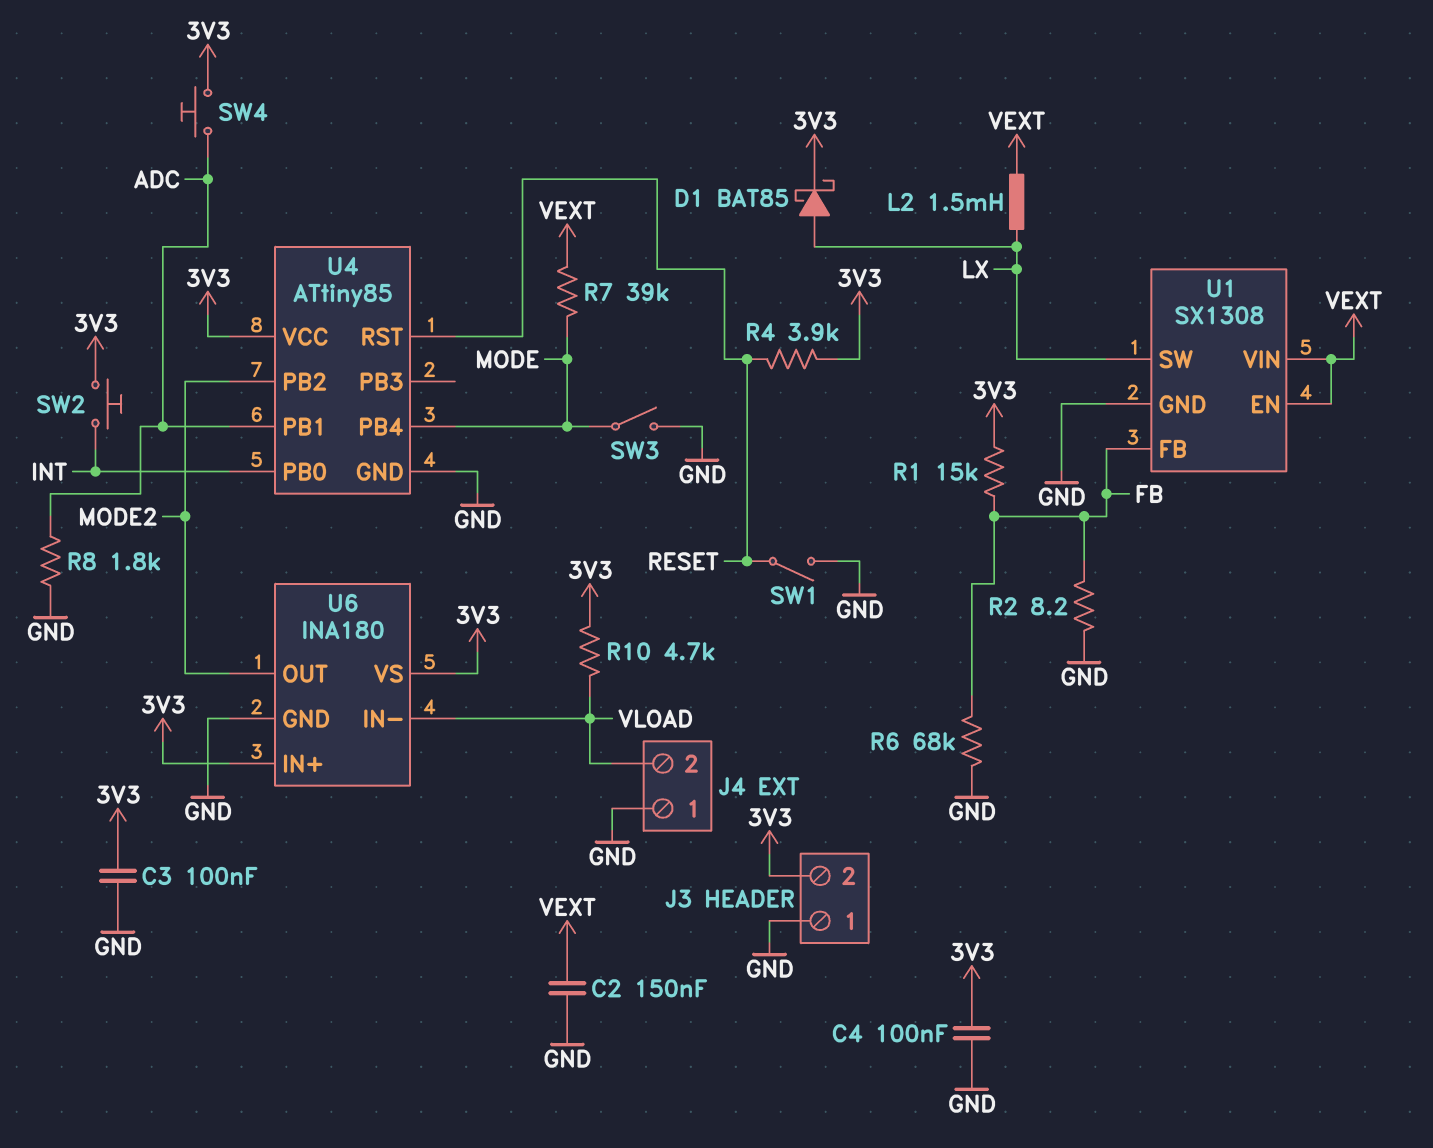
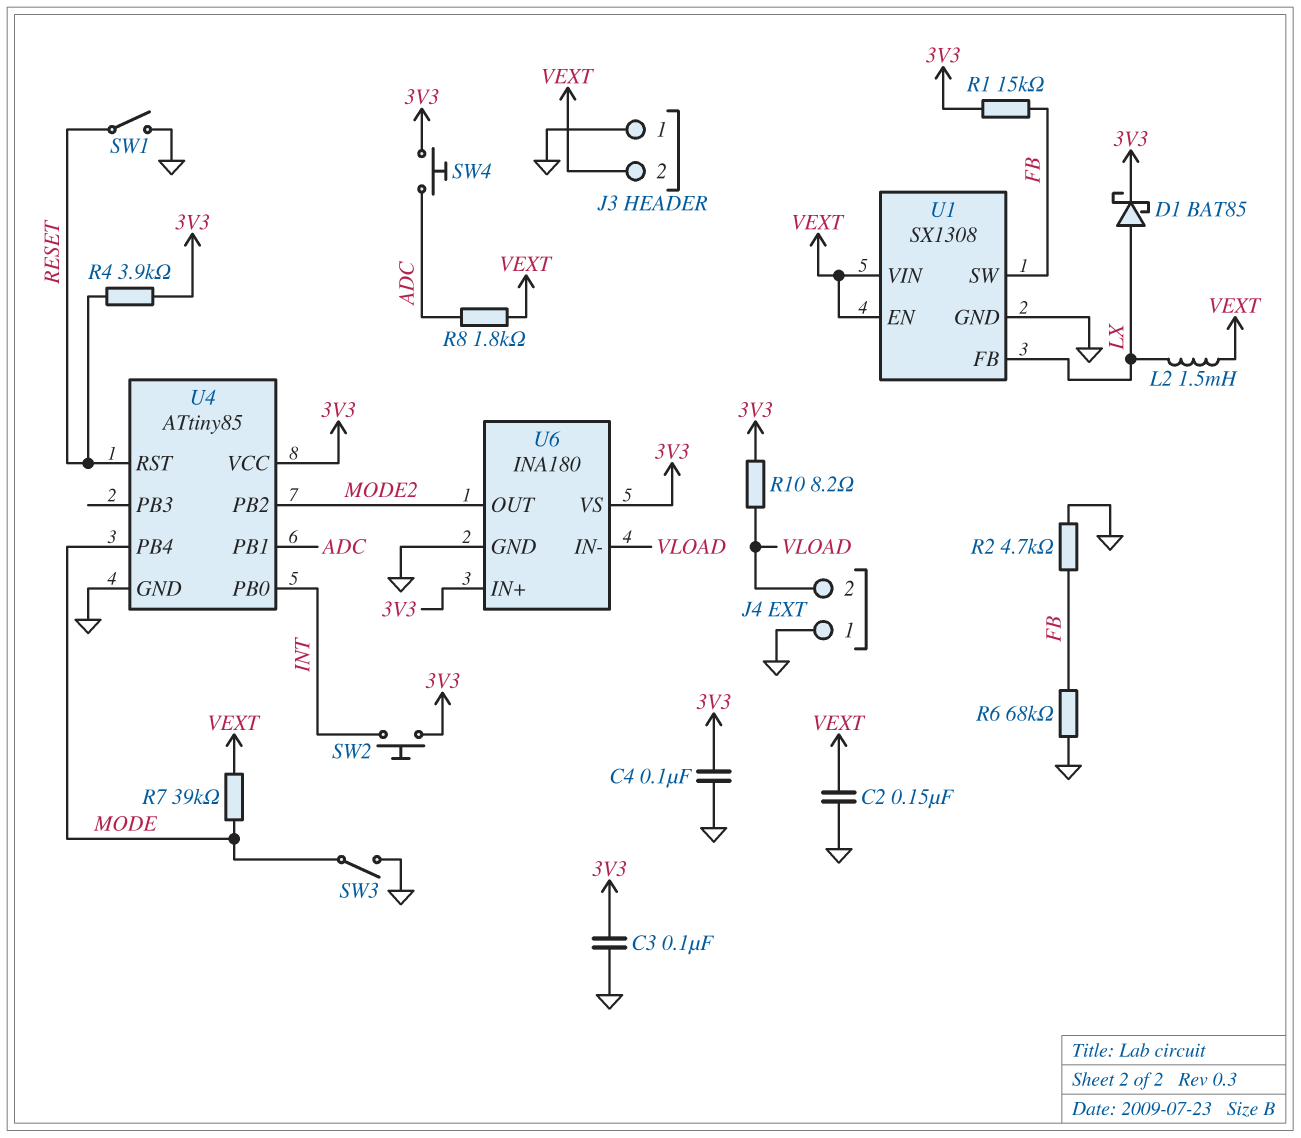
J3 pin 2: 3V3 -> VEXT
R2: 8.2 (FB, GND) -> 4.7k (FB, GND)
R8: 1.8k (ADC, GND) -> 1.8k (ADC, VEXT)
R10: 4.7k (3V3, VLOAD) -> 8.2 (3V3, VLOAD)
U1 pin FB: FB -> LX
U1 pin SW: LX -> FB

